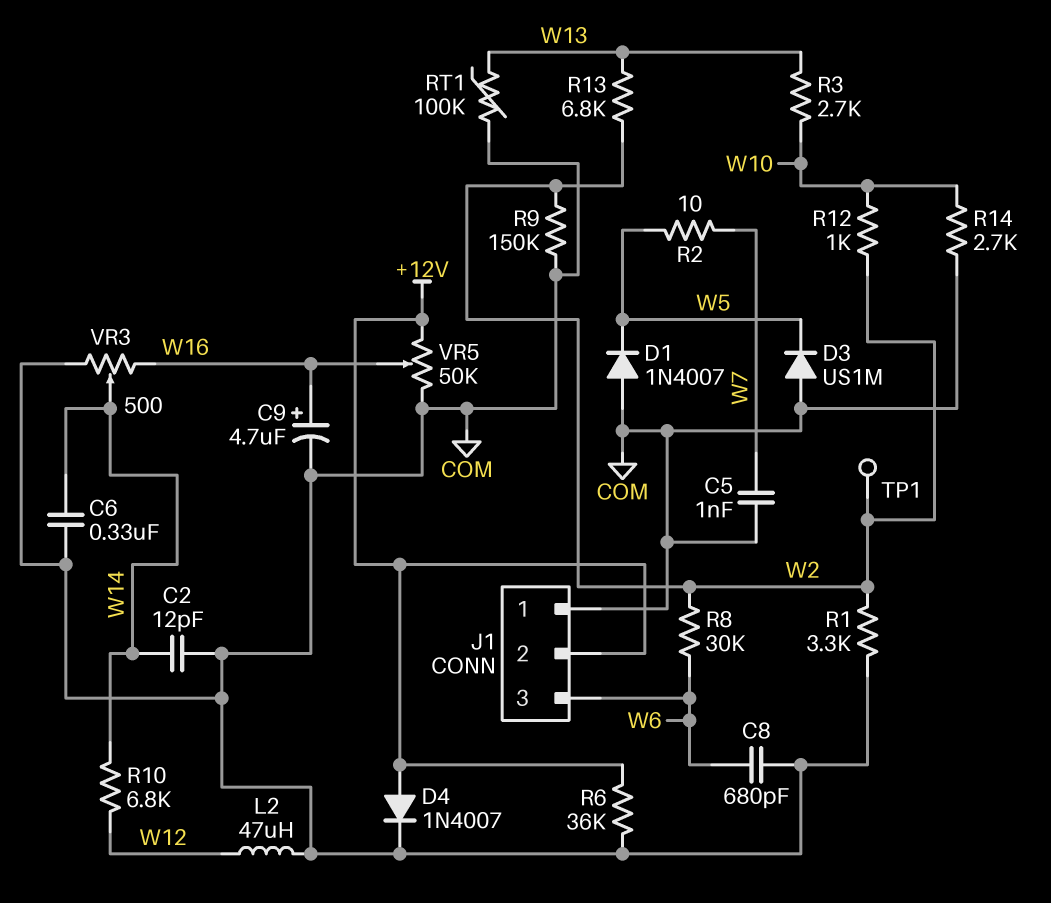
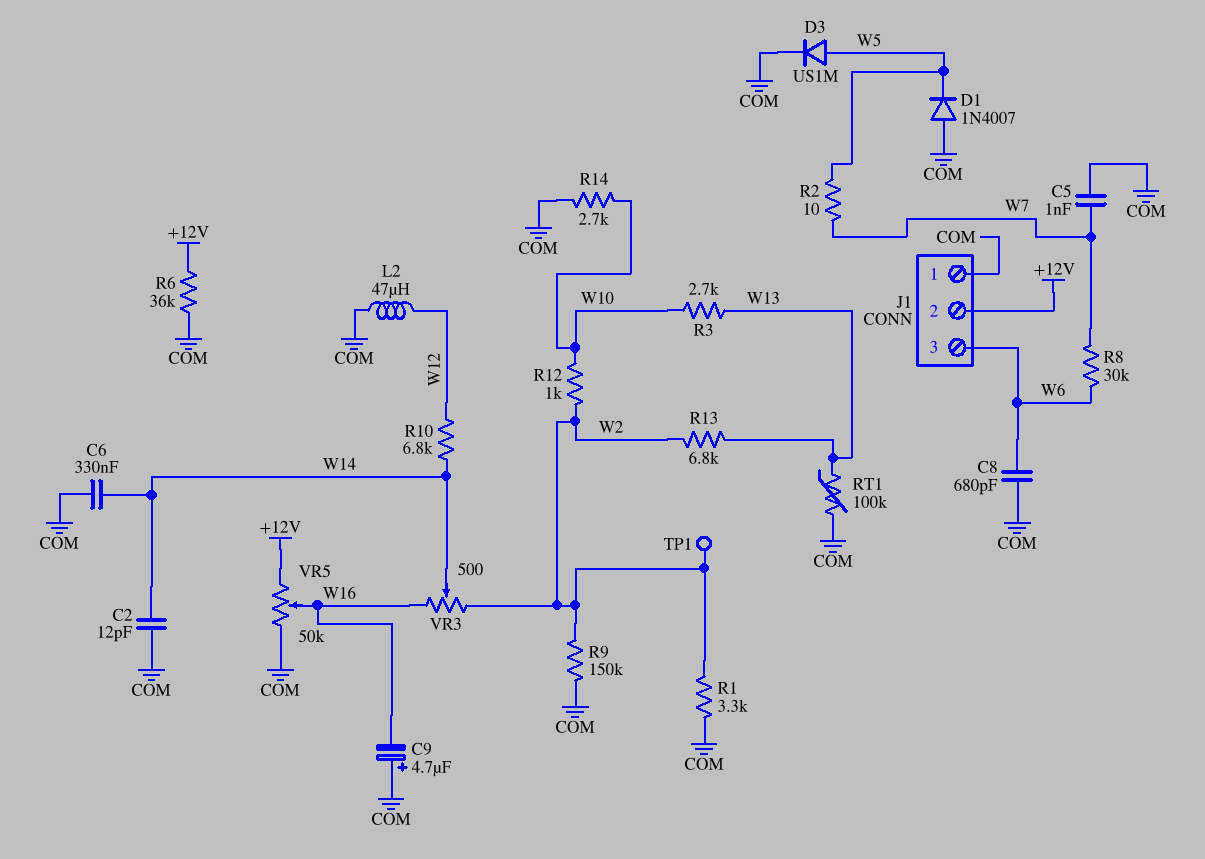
C9: 4.7uF (plus W16, minus COM) -> 4.7uF (plus COM, minus W16)
D3: diode US1M (A COM, K W5) -> diode US1M (A W5, K COM)
D4: diode 1N4007 (A +12V, K COM) -> none
R8: 30k (W2, W6) -> 30k (W6, W7)
VR3: 500 (COM, W16, wiper W14) -> 500 (W2, W16, wiper W14)

